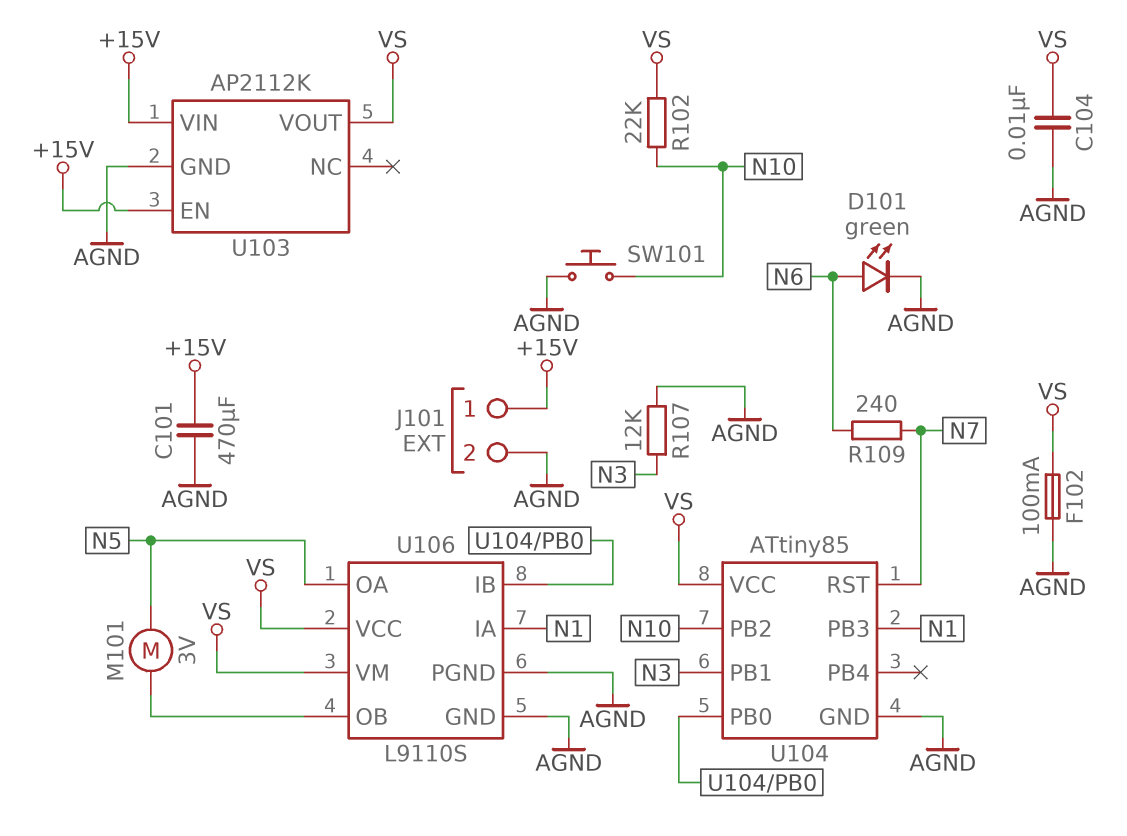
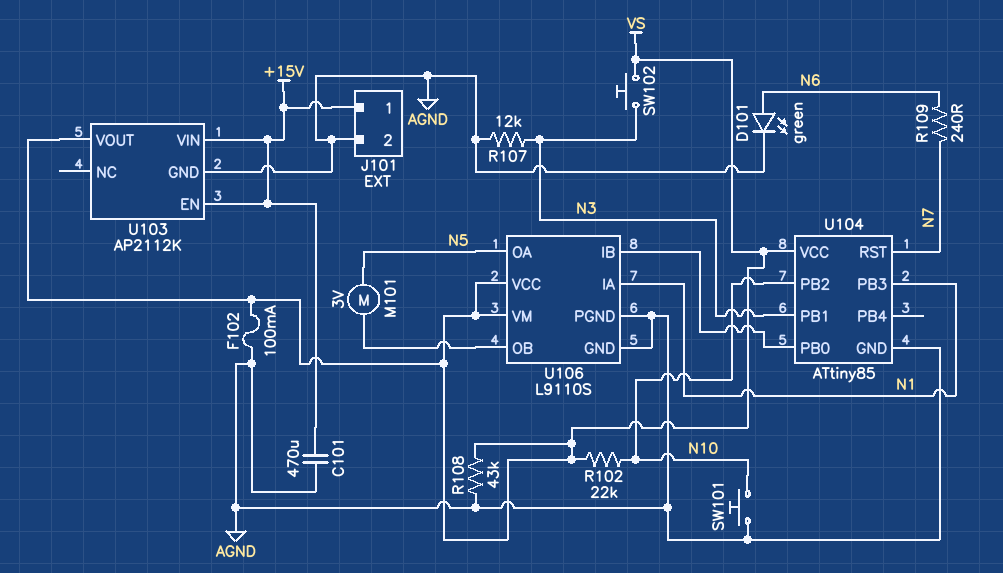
C104: 10nF (AGND, VS) -> none
R108: none -> 43k (AGND, VS)
SW102: none -> button (N3, VS)

